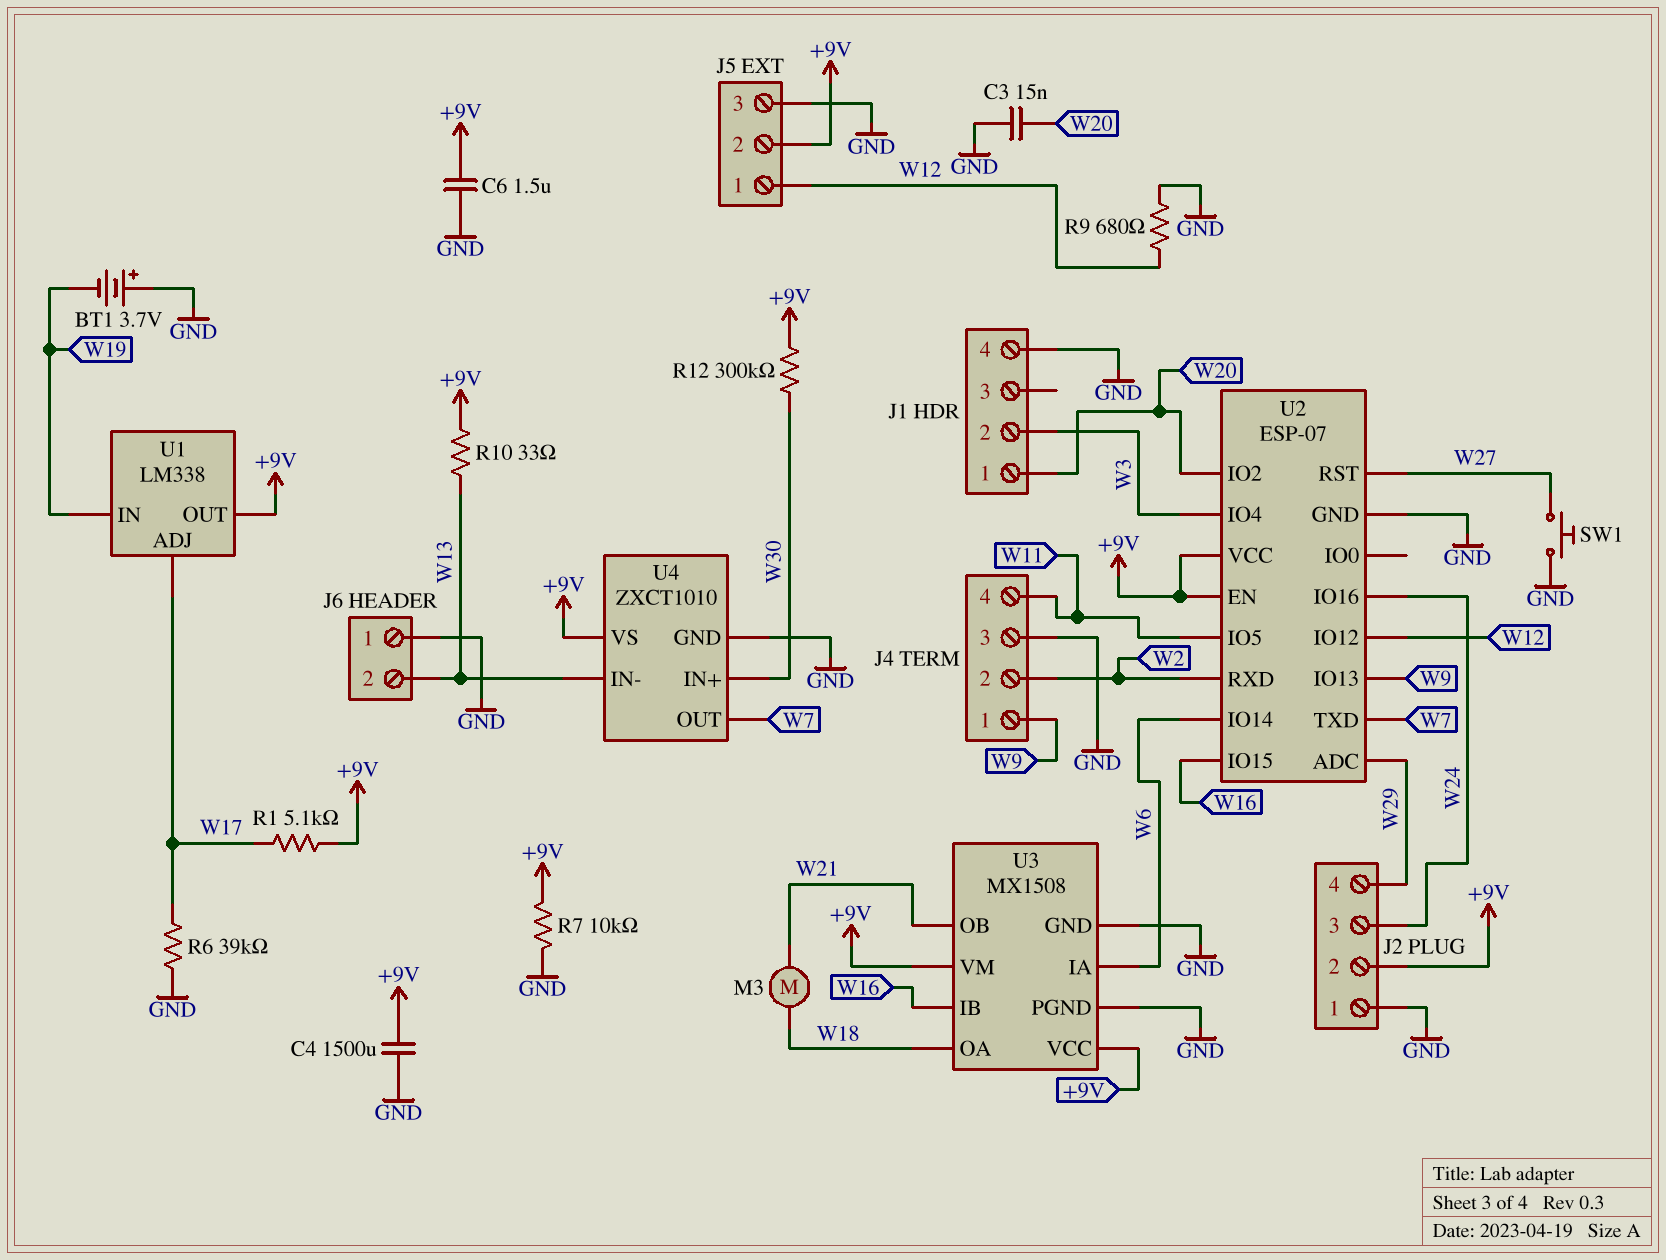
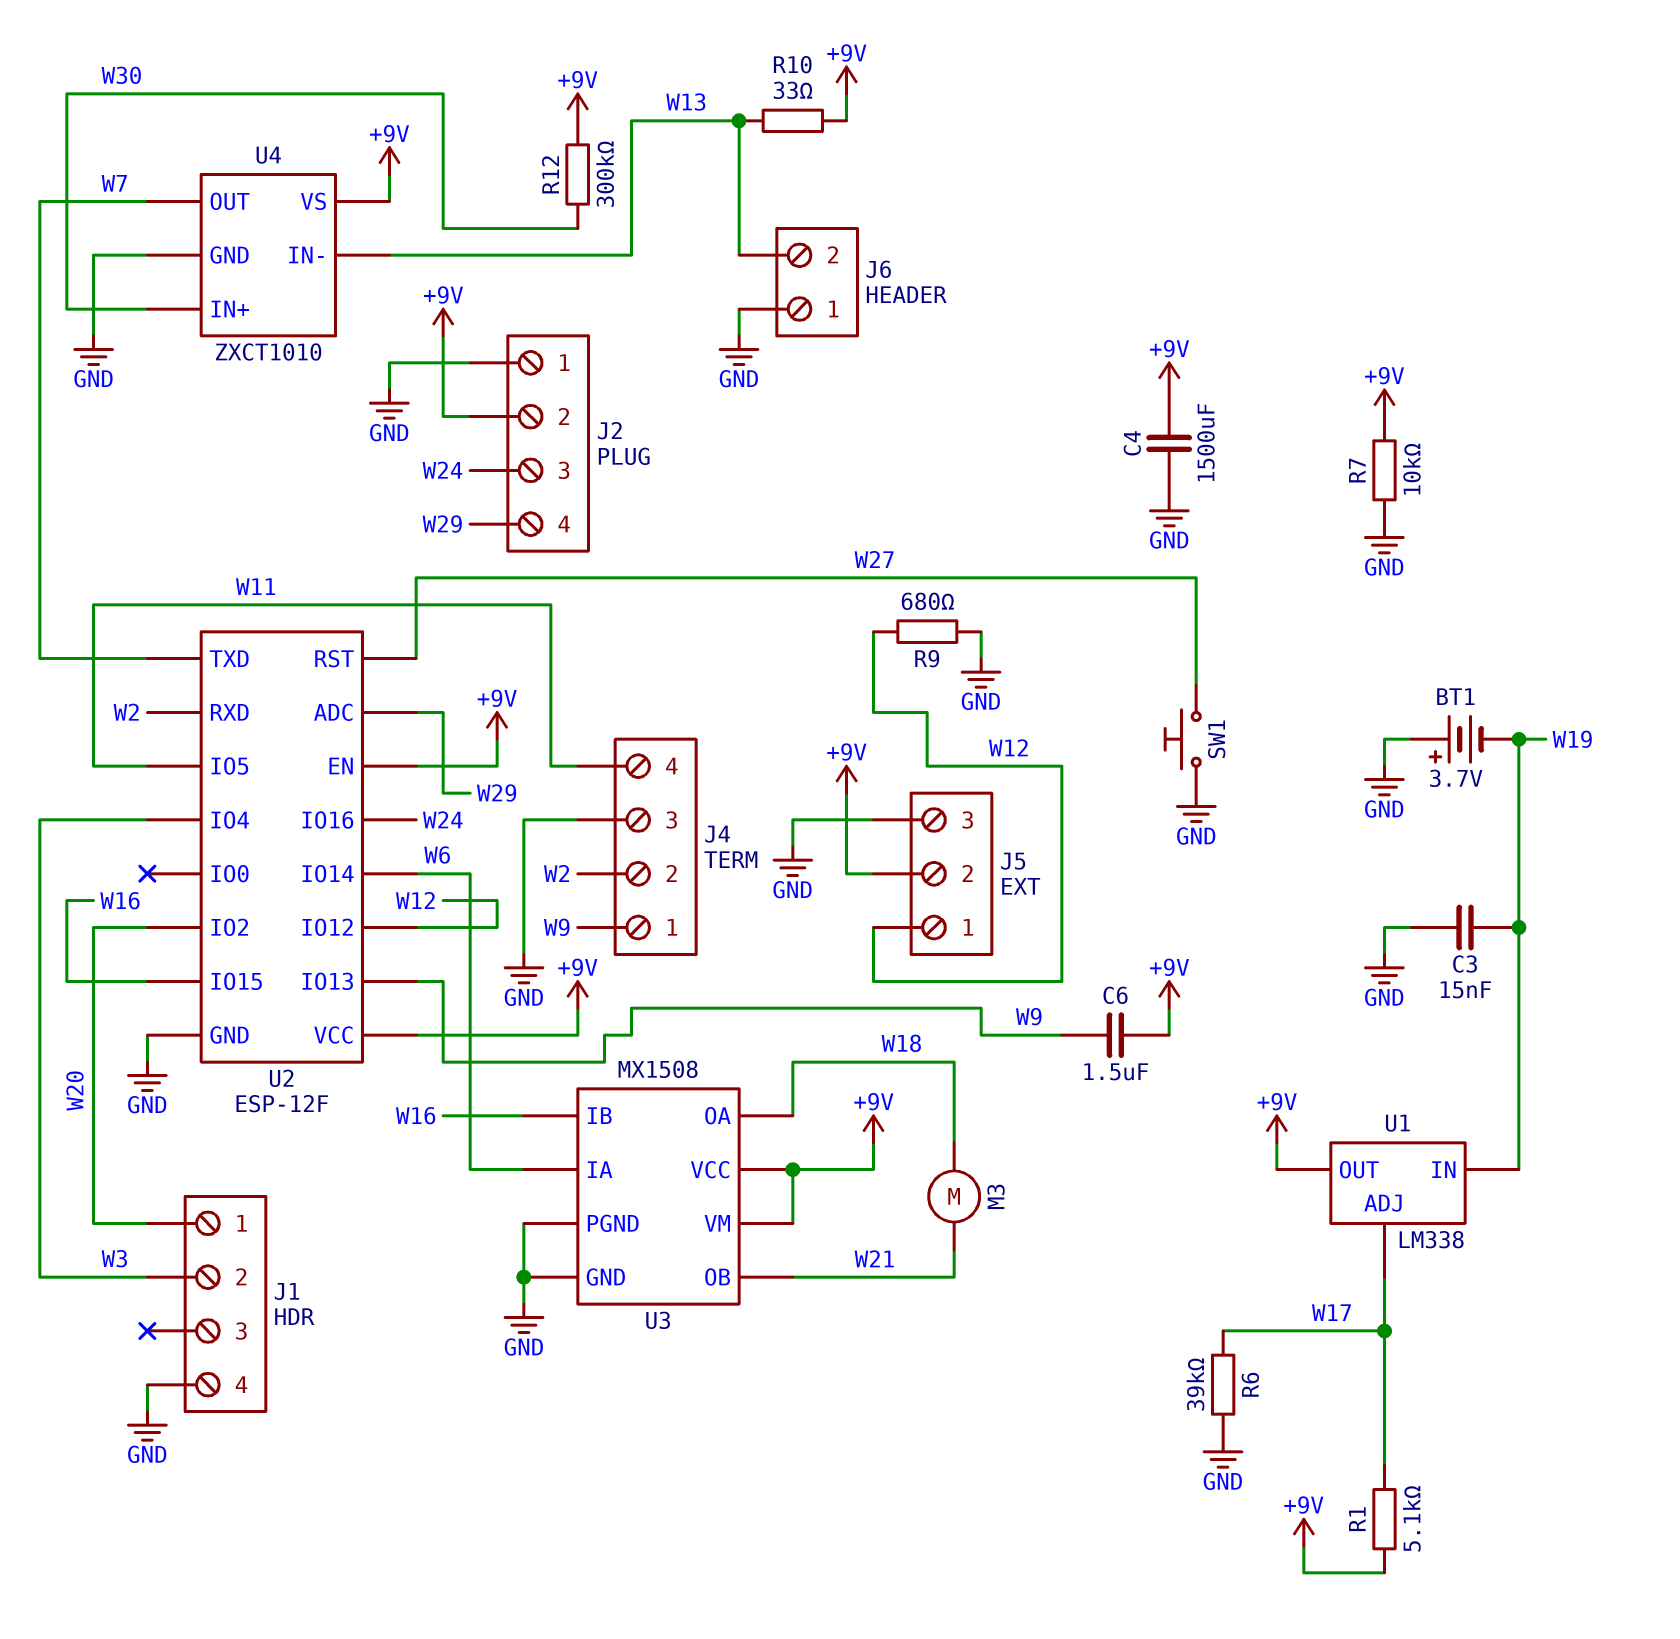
C3: 15nF (GND, W20) -> 15nF (GND, W19)
C6: 1.5uF (+9V, GND) -> 1.5uF (+9V, W9)
U2: ESP-07 -> ESP-12F

